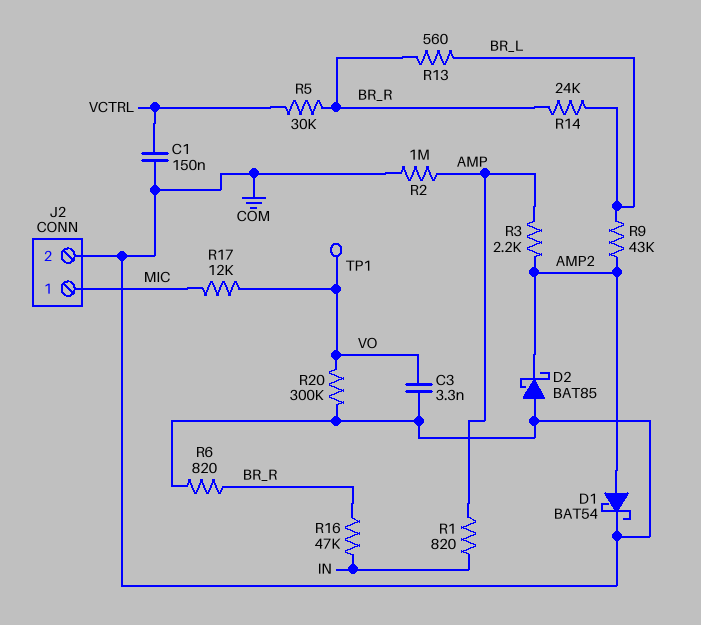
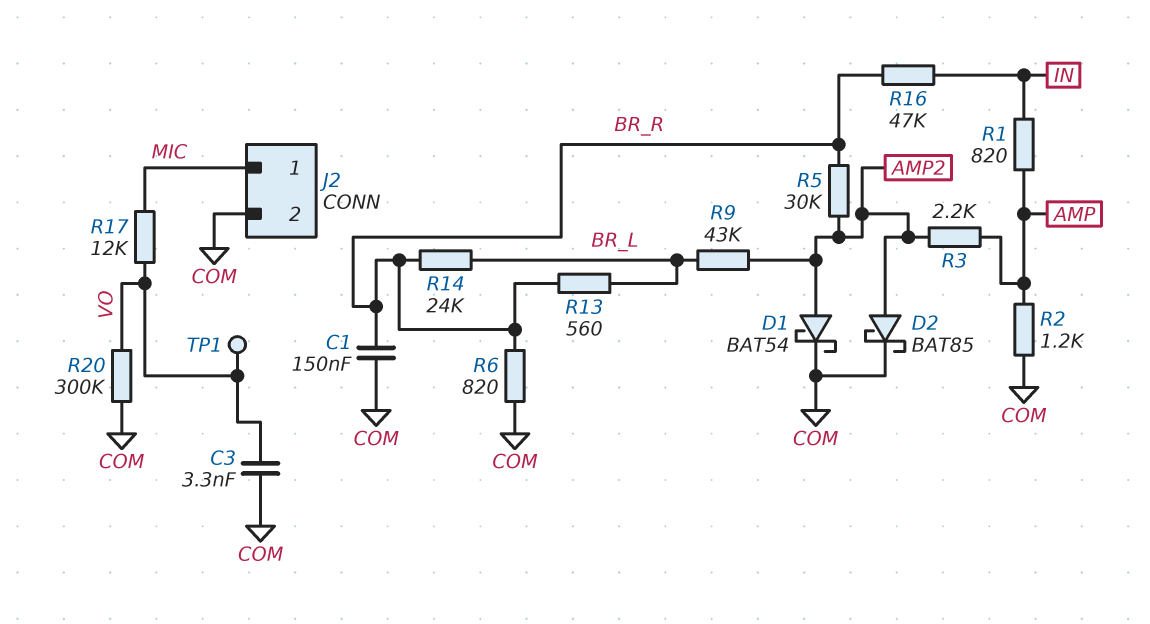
C1: 150nF (COM, VCTRL) -> 150nF (BR_R, COM)
D2: schottky BAT85 (A COM, K AMP2) -> schottky BAT85 (A AMP2, K COM)
R2: 1M (AMP, COM) -> 1.2k (AMP, COM)
R5: 30k (BR_R, VCTRL) -> 30k (AMP2, BR_R)

